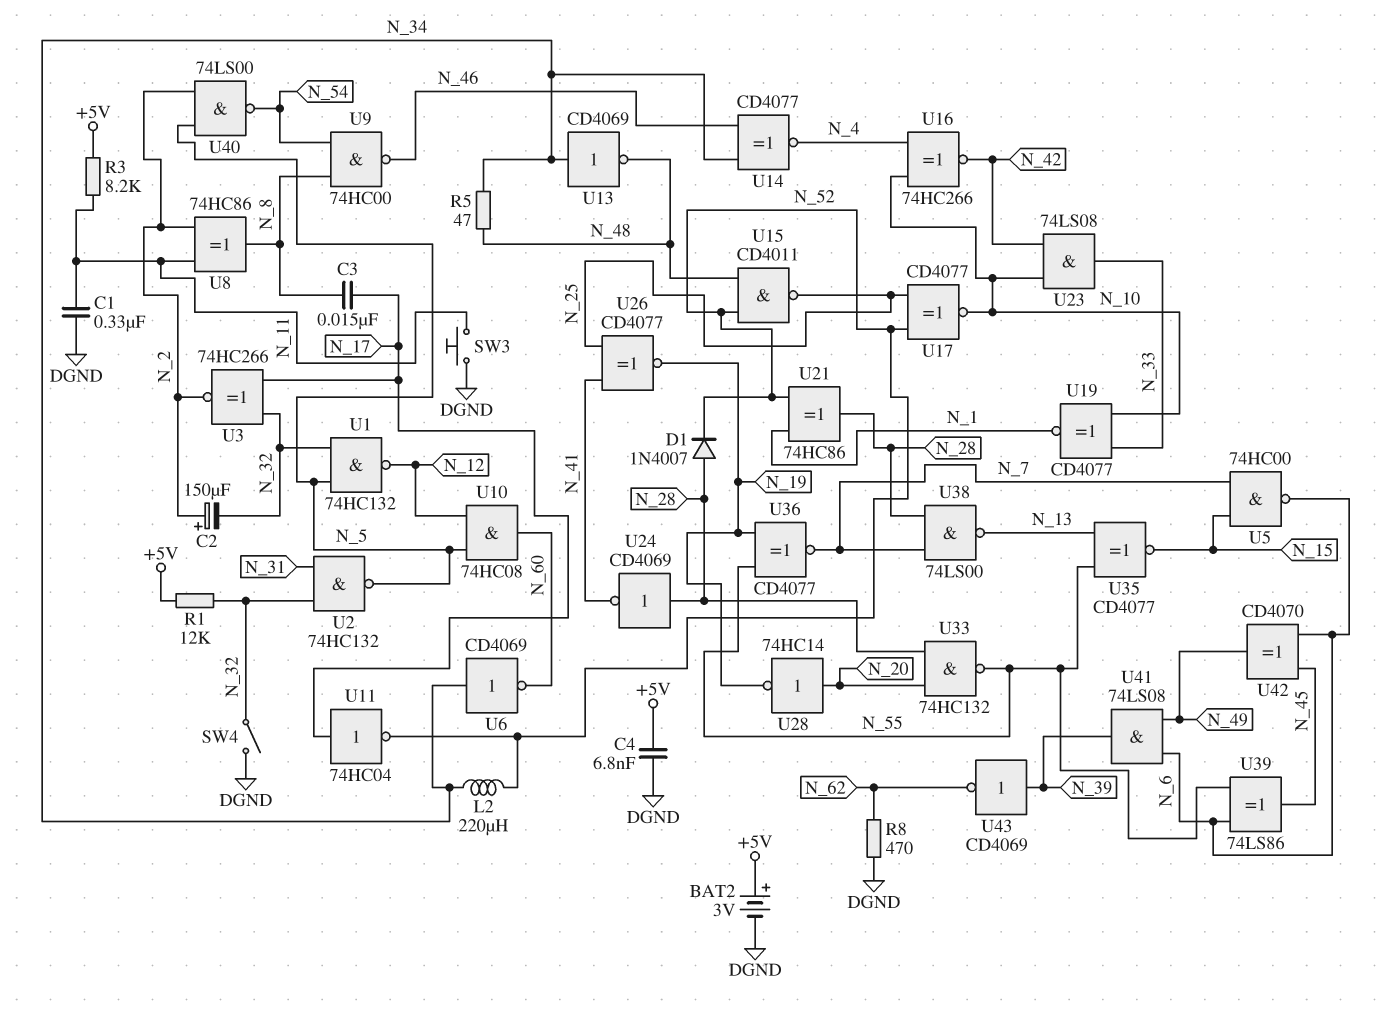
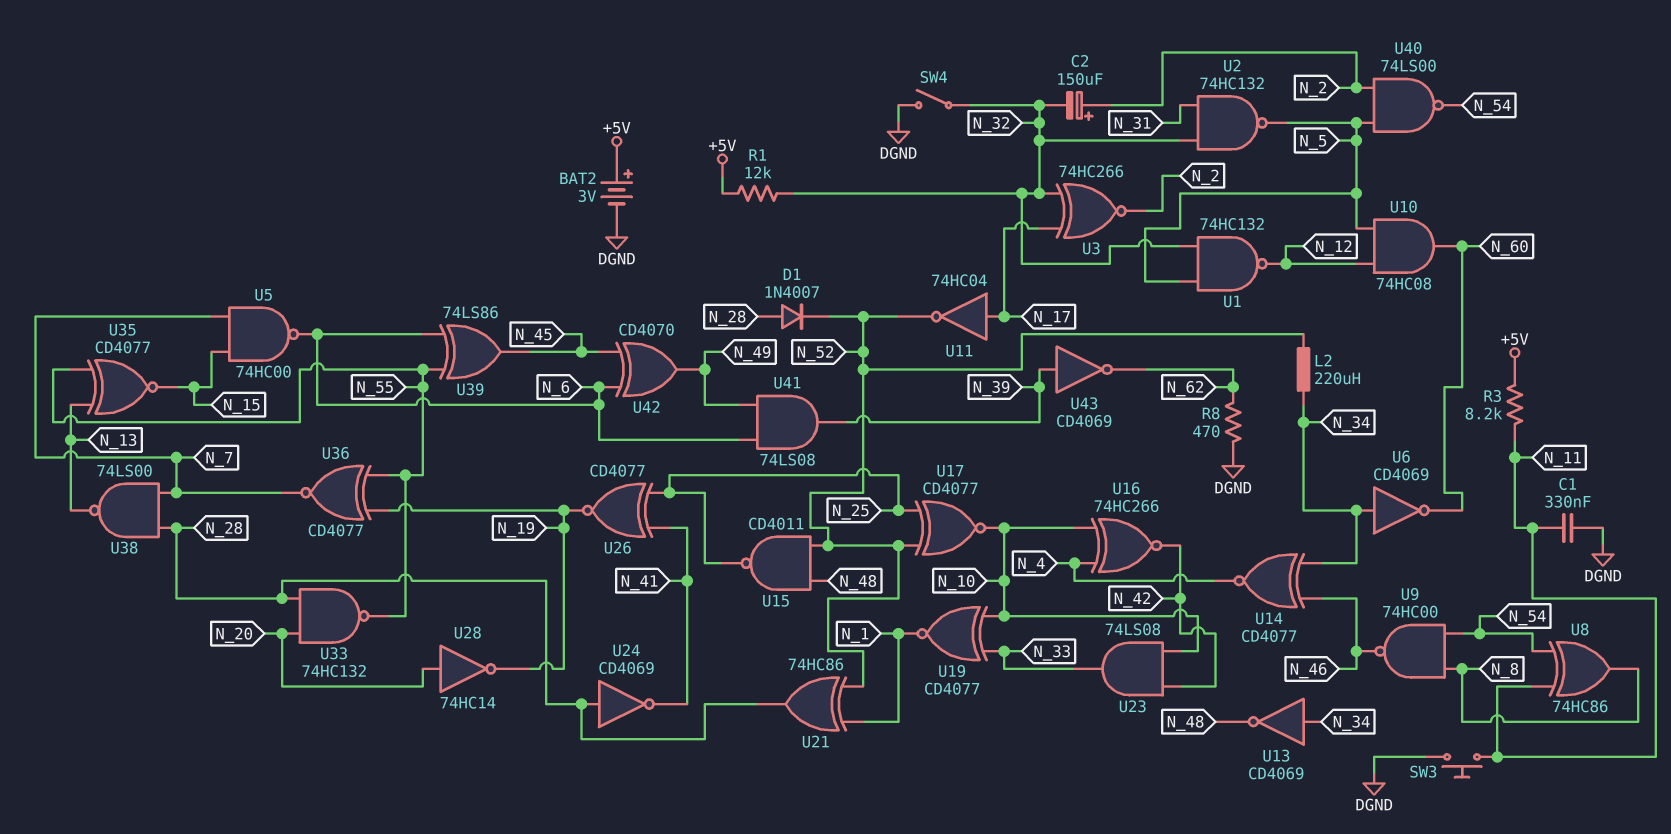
C3: 15nF (N_8, N_17) -> none
C4: 6.8nF (+5V, DGND) -> none
R5: 47 (N_34, N_48) -> none
U8: XOR 74HC86 (in N_2, in N_11, out N_8) -> XOR 74HC86 (in N_11, in N_54, out N_8)

